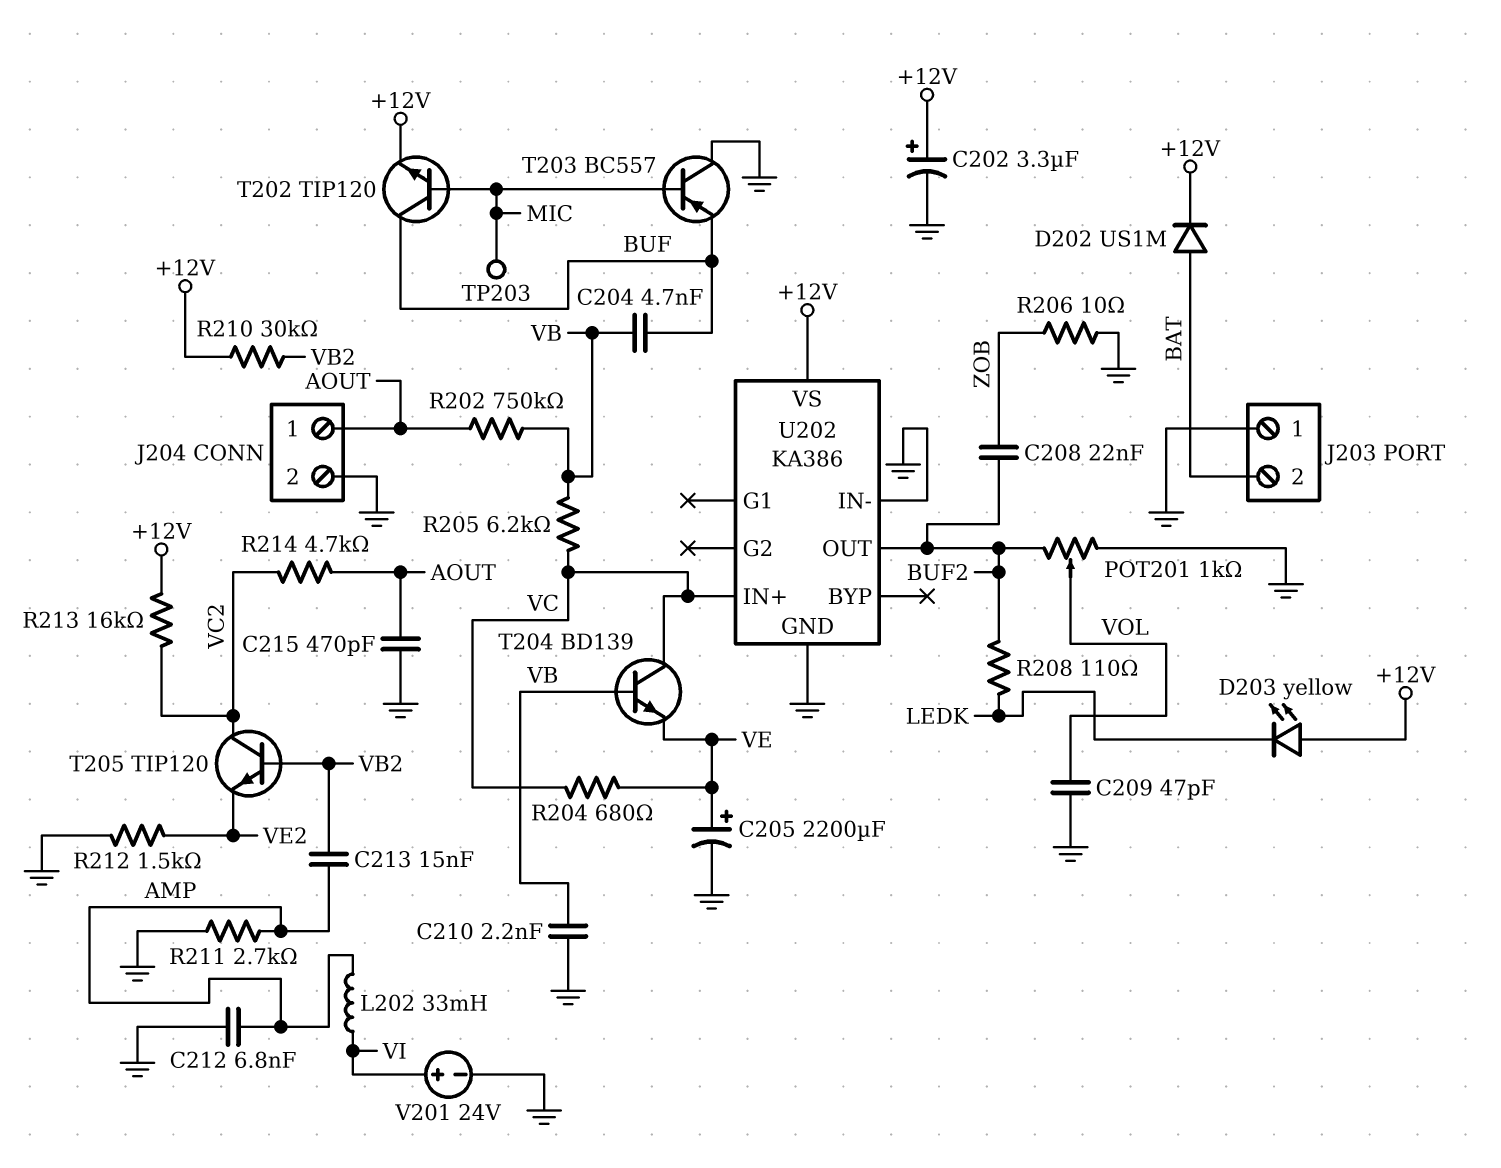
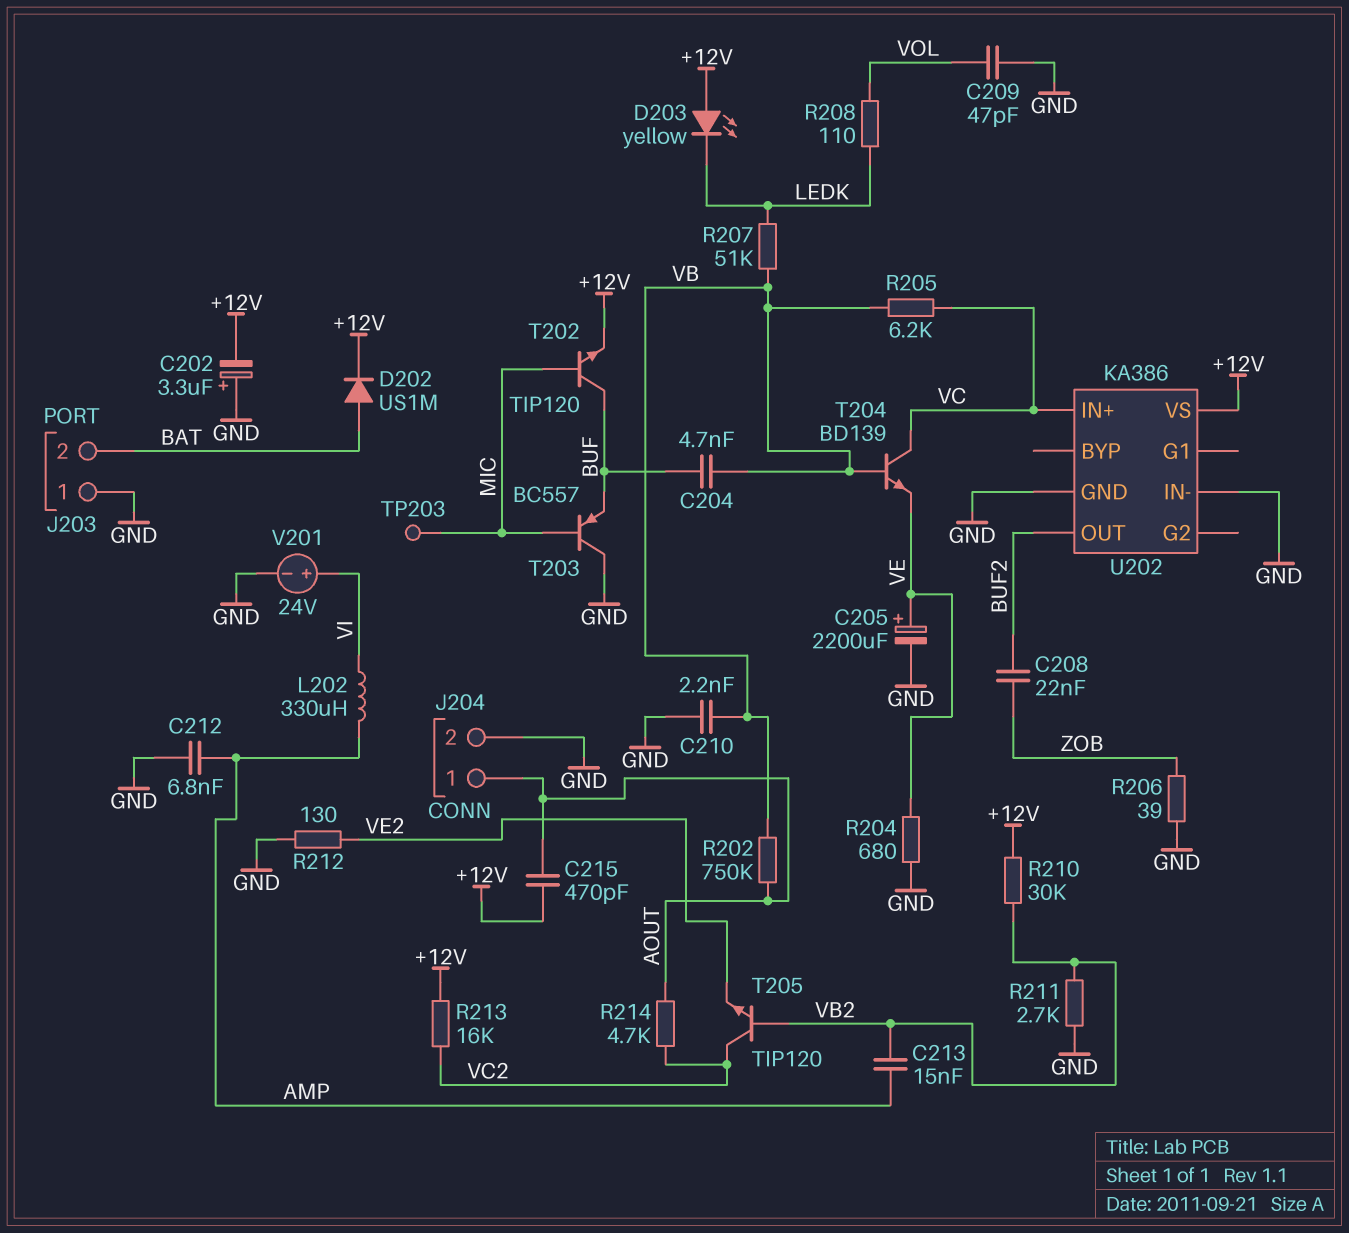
C202: 3.3uF (plus +12V, minus GND) -> 3.3uF (plus GND, minus +12V)
C215: 470pF (AOUT, GND) -> 470pF (+12V, AOUT)
L202: 33mH (AMP, VI) -> 330uH (AMP, VI)
POT201: 1k (BUF2, GND, wiper VOL) -> none
R204: 680 (VC, VE) -> 680 (GND, VE)
R206: 10 (GND, ZOB) -> 39 (GND, ZOB)
R207: none -> 51k (LEDK, VB)
R208: 110 (BUF2, LEDK) -> 110 (LEDK, VOL)
R211: 2.7k (AMP, GND) -> 2.7k (GND, VB2)
R212: 1.5k (GND, VE2) -> 130 (GND, VE2)

